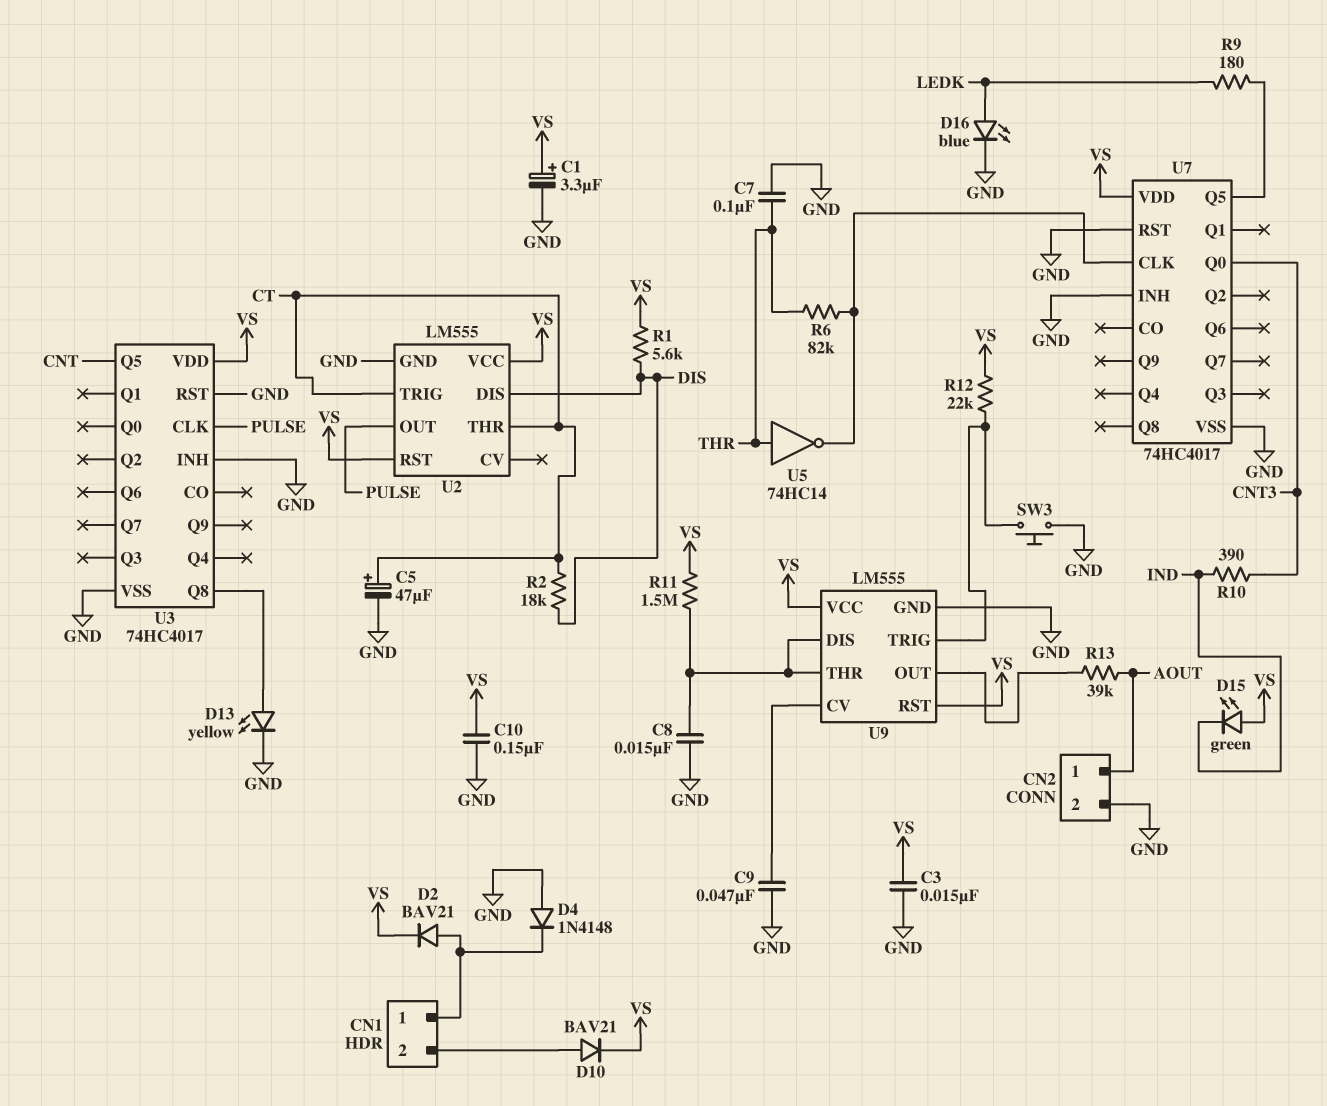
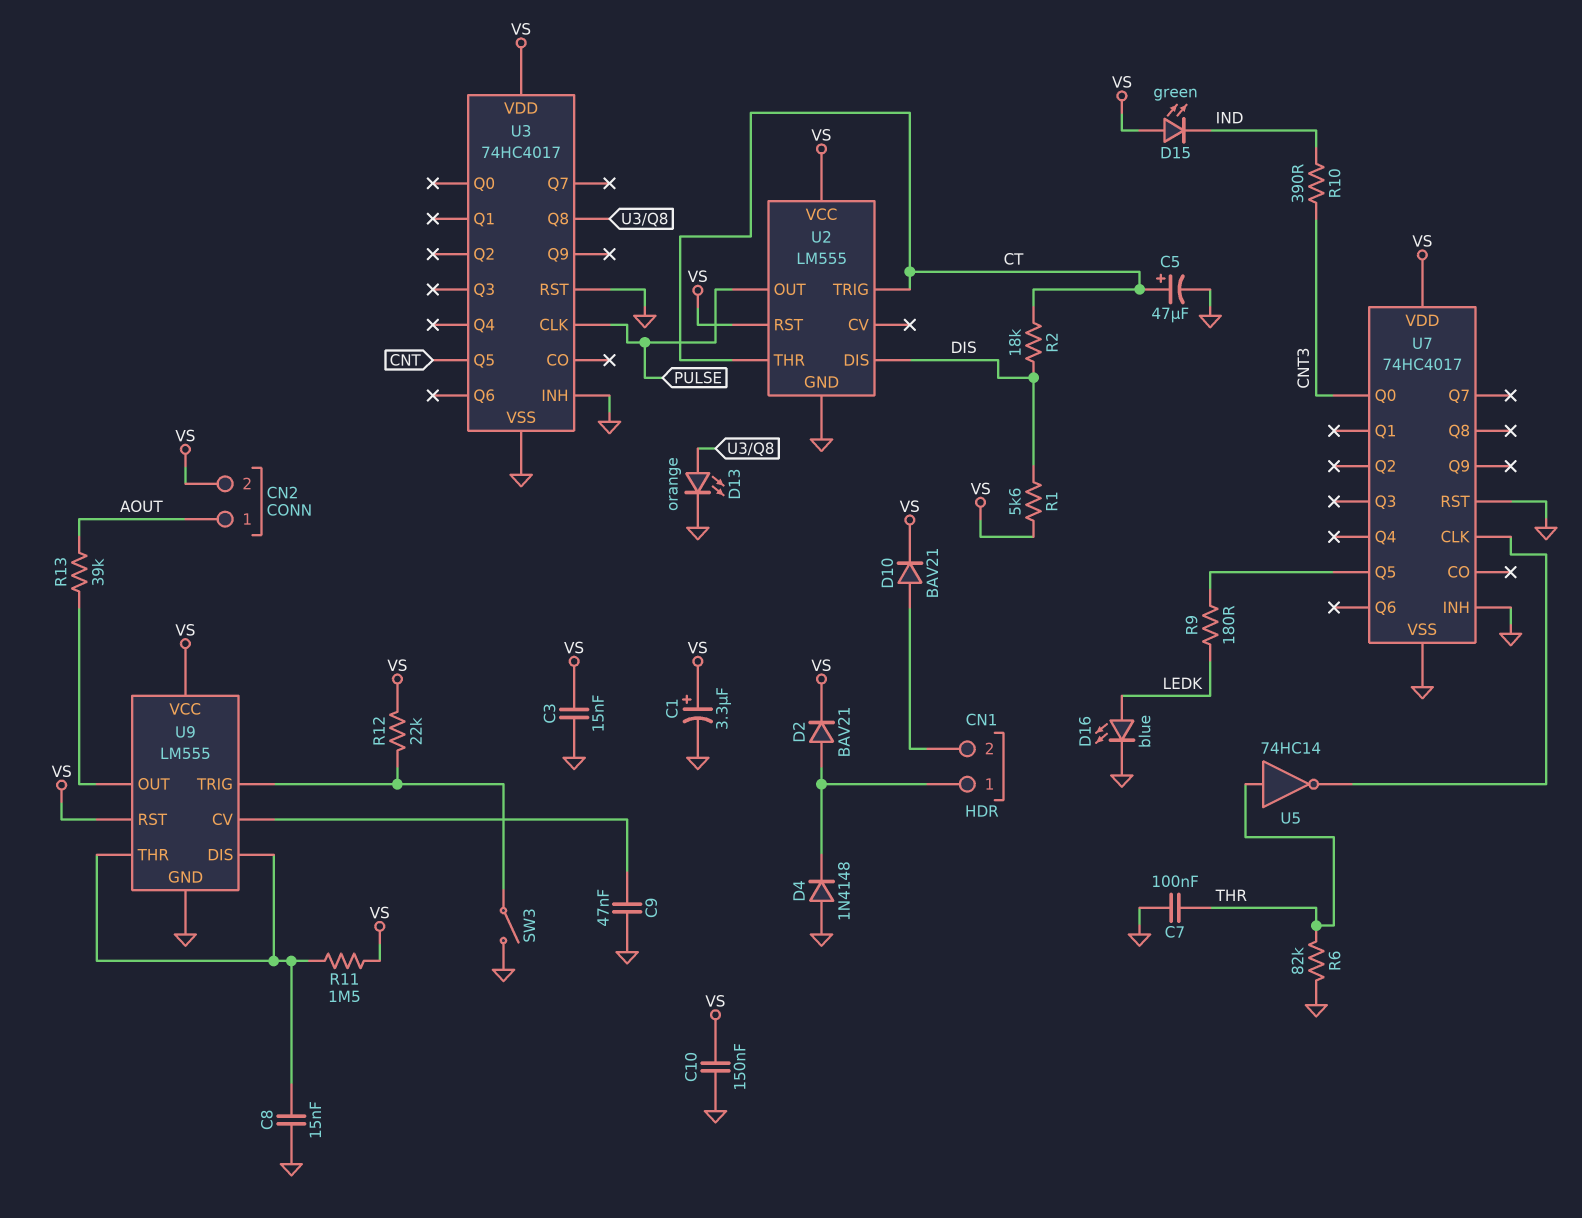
CN2 pin 2: GND -> VS
D13: LED yellow (A U3/Q8, K GND) -> LED orange (A U3/Q8, K GND)
R6: 82k (THR, U7/CLK) -> 82k (GND, THR)
SW3: button (GND, U9/TRIG) -> switch (GND, U9/TRIG)

